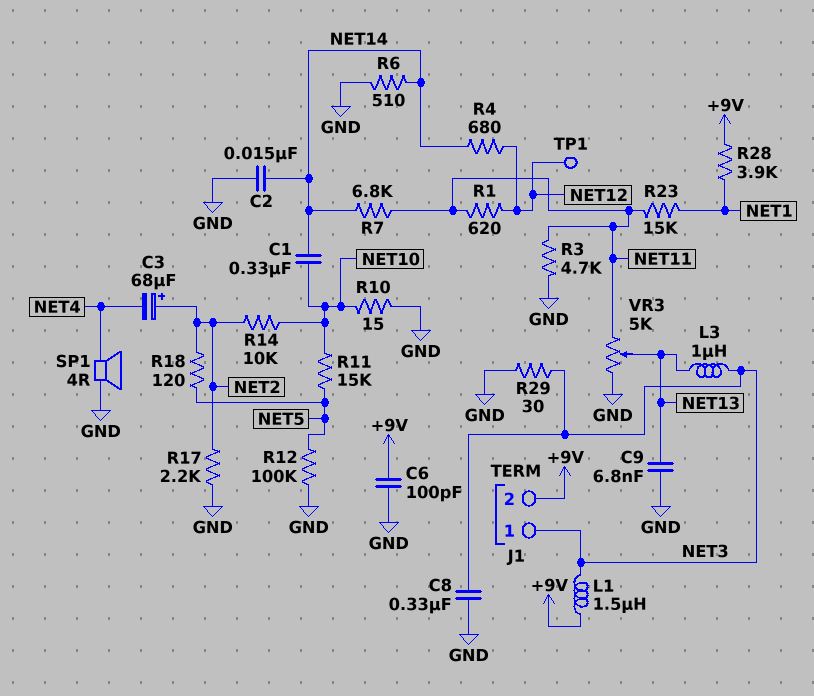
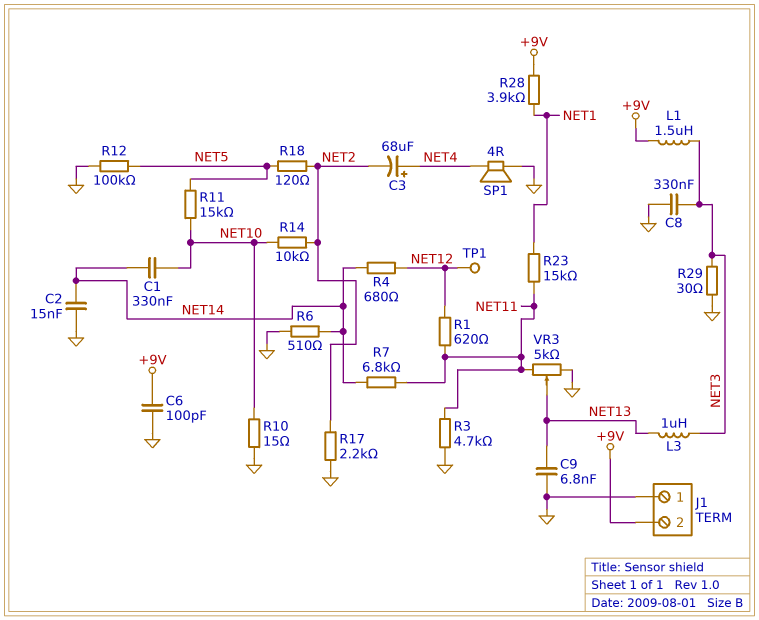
C3: 68uF (plus NET2, minus NET4) -> 68uF (plus NET4, minus NET2)
J1 pin 1: NET3 -> GND

